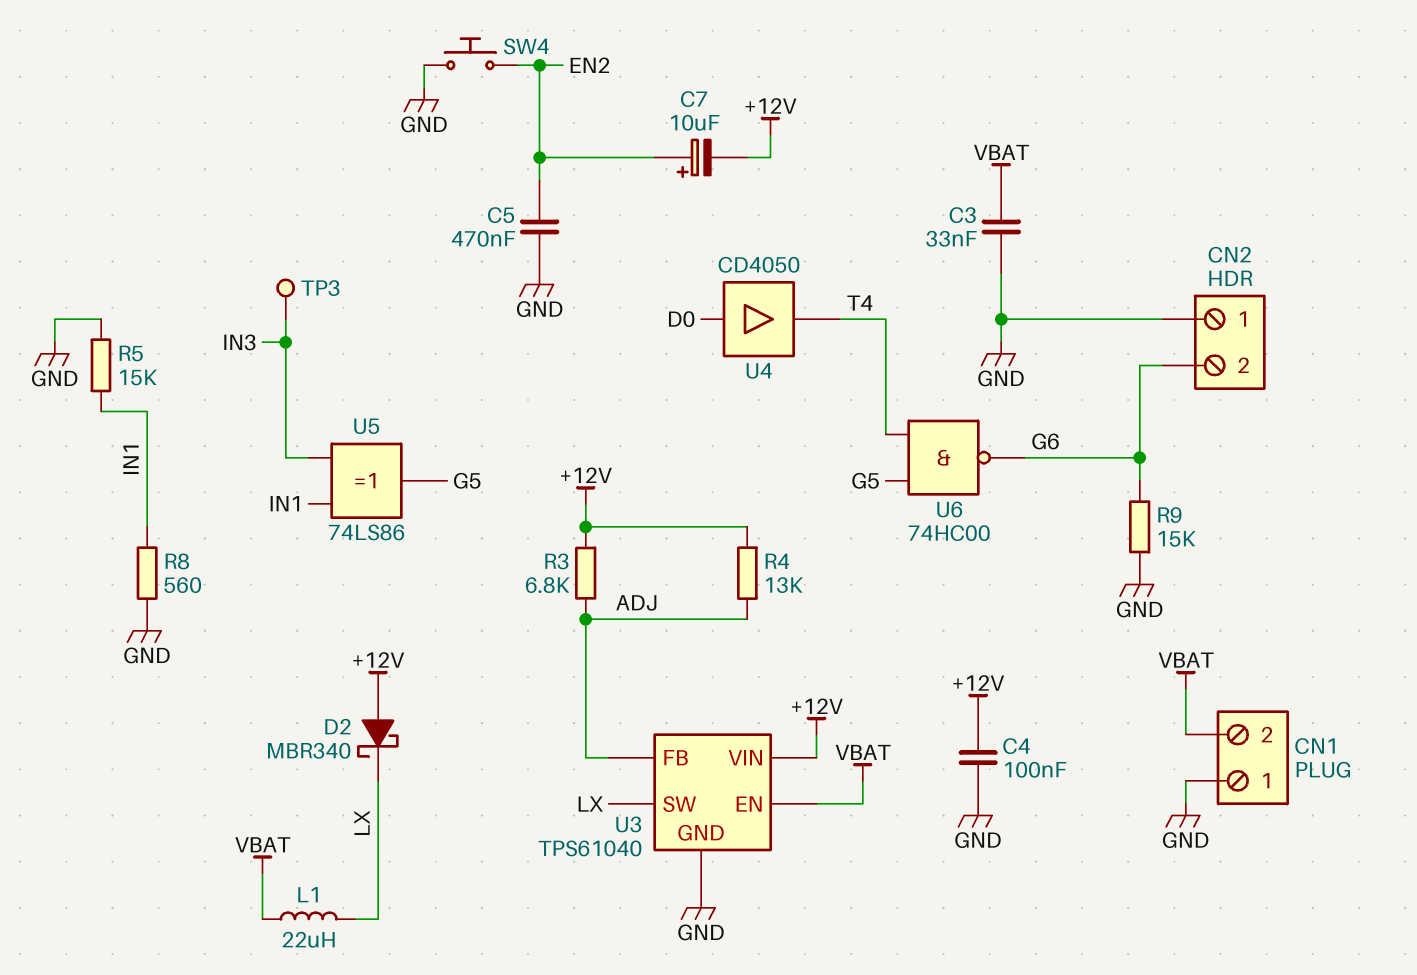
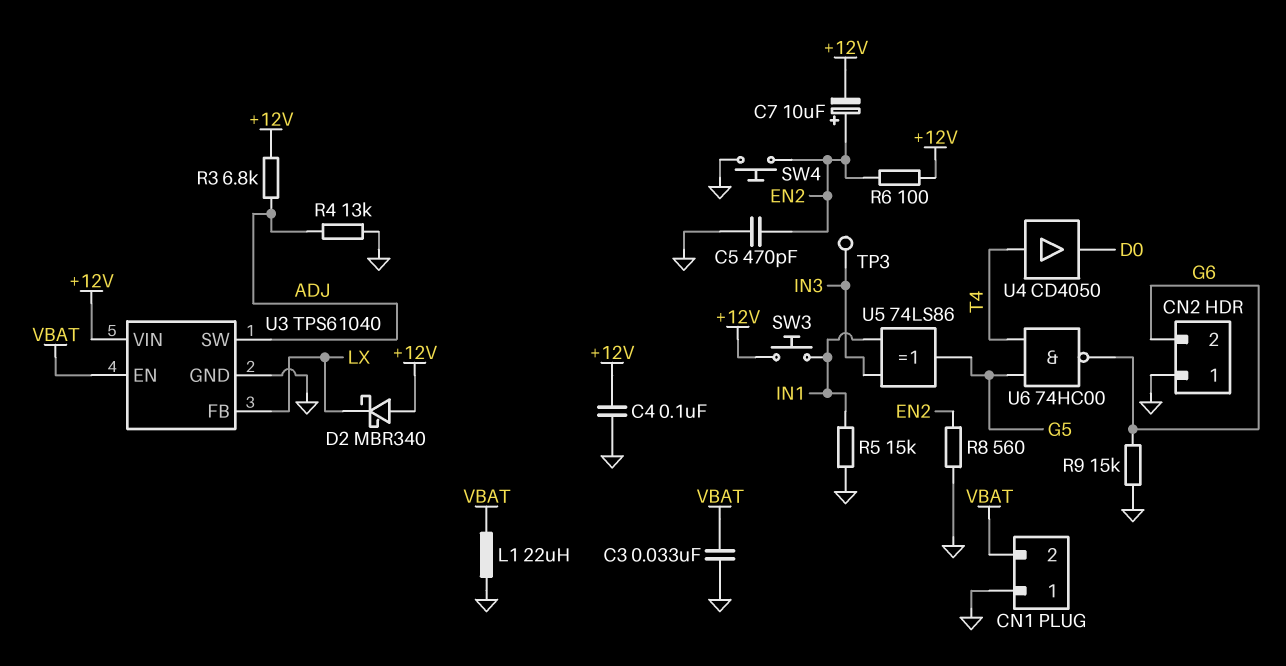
C5: 470nF (EN2, GND) -> 470pF (EN2, GND)
L1: 22uH (LX, VBAT) -> 22uH (GND, VBAT)
R4: 13k (+12V, ADJ) -> 13k (ADJ, GND)
R6: none -> 100 (+12V, EN2)
R8: 560 (GND, IN1) -> 560 (EN2, GND)
SW3: none -> button (+12V, IN1)
U3 pin FB: ADJ -> LX
U3 pin SW: LX -> ADJ
U4: buffer CD4050 (in D0, out T4) -> buffer CD4050 (in T4, out D0)

